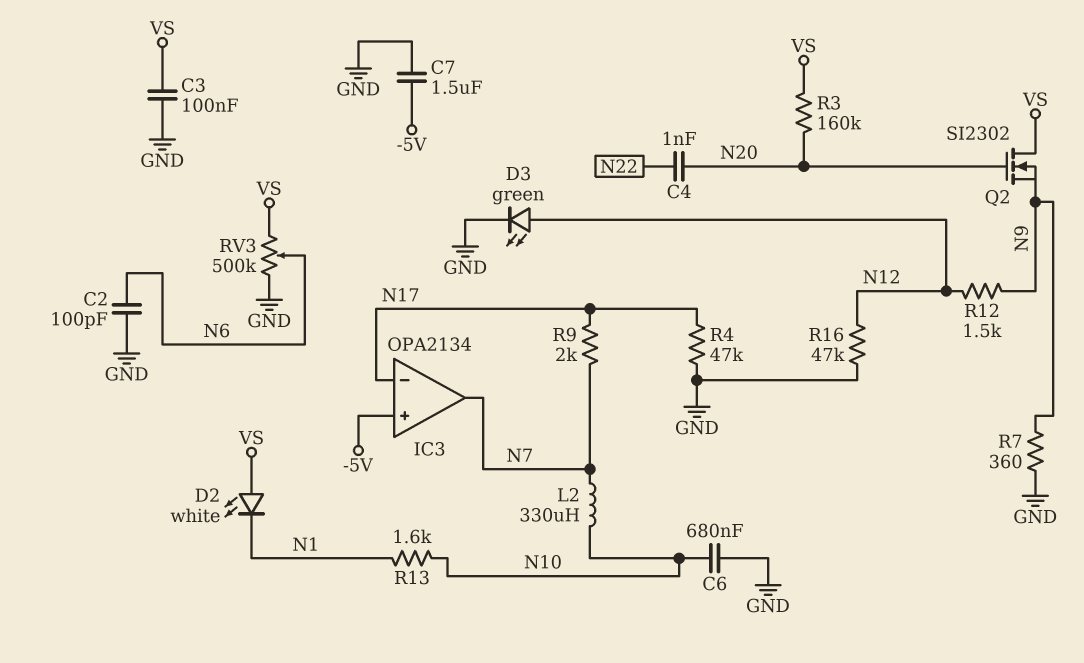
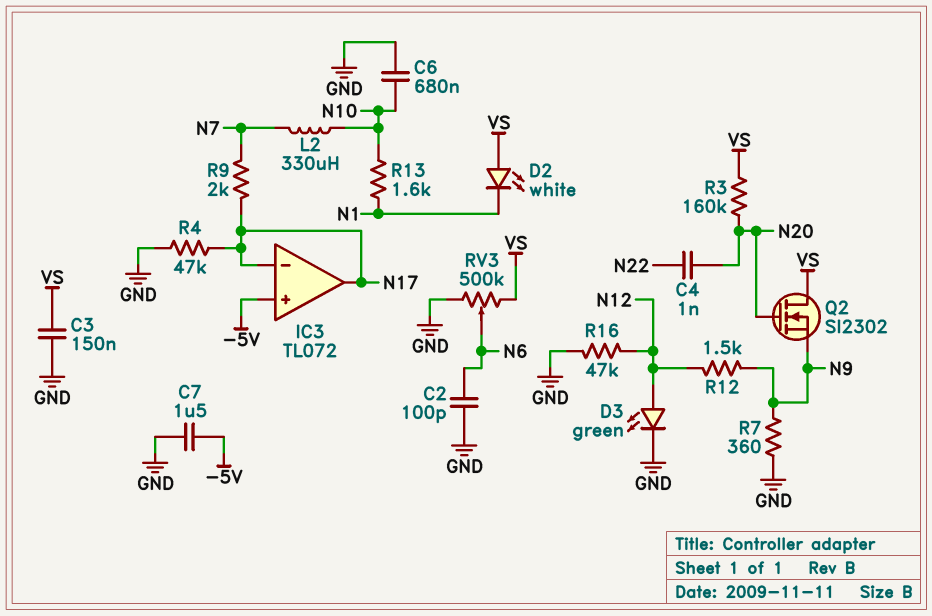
C3: 100nF (GND, VS) -> 150nF (GND, VS)
IC3: OPA2134 -> TL072
IC3 pin out: N7 -> N17

